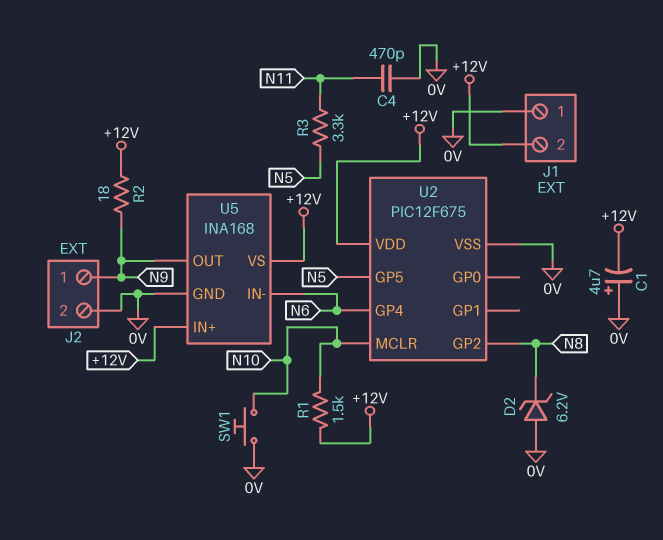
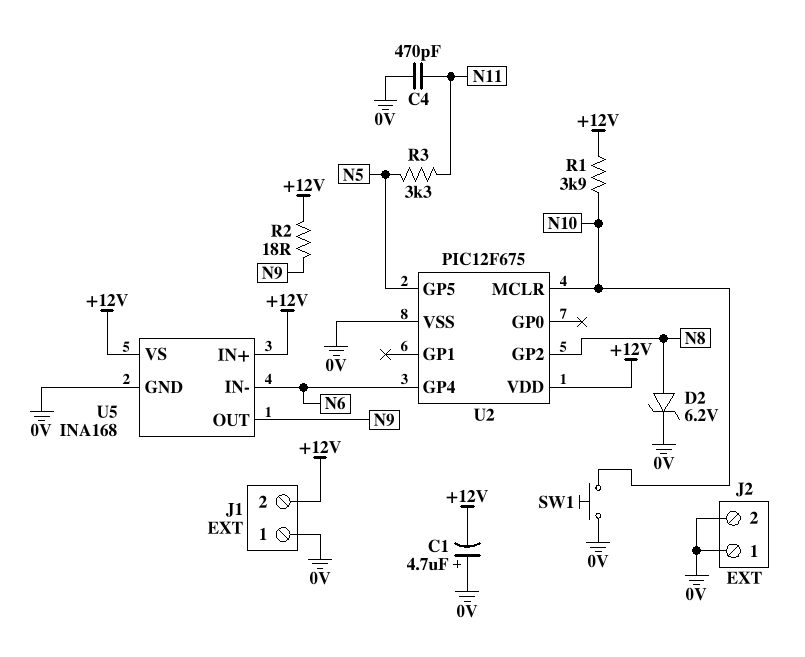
D2: zener 6.2V (A 0V, K N8) -> zener 6.2V (A N8, K 0V)
J2 pin 1: N9 -> 0V
R1: 1.5k (+12V, N10) -> 3.9k (+12V, N10)

